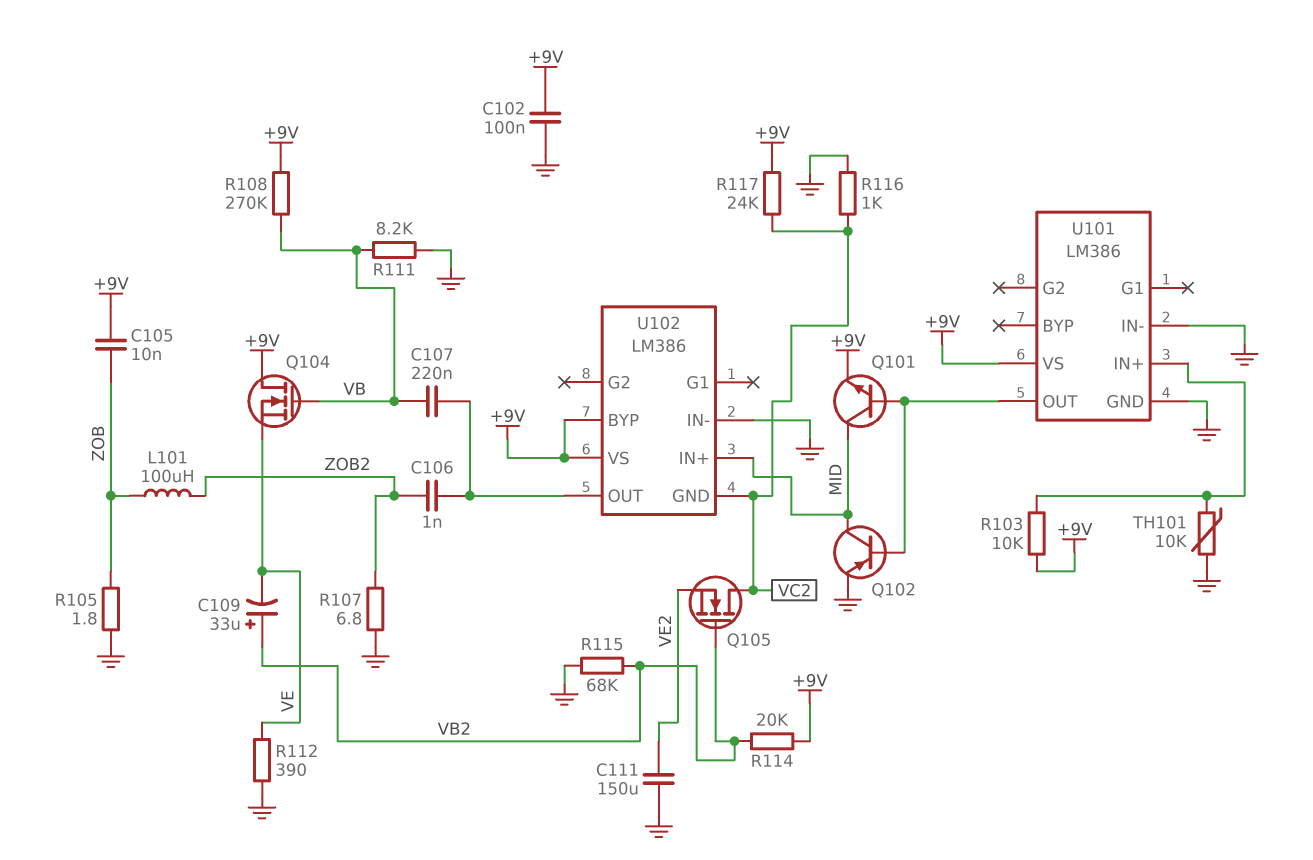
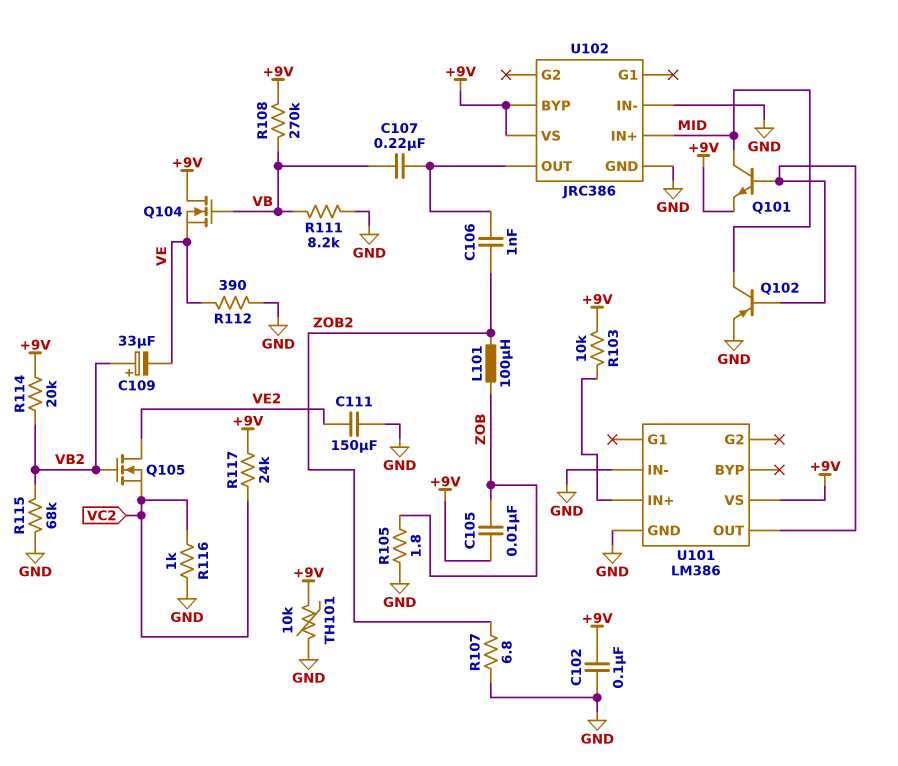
Q105: NMOS (G VB2, D VC2, S VE2) -> NMOS (G VB2, D VE2, S VC2)
TH101: 10k (GND, U101/IN+) -> 10k (+9V, GND)
U102: LM386 -> JRC386
U102 pin GND: VC2 -> GND

